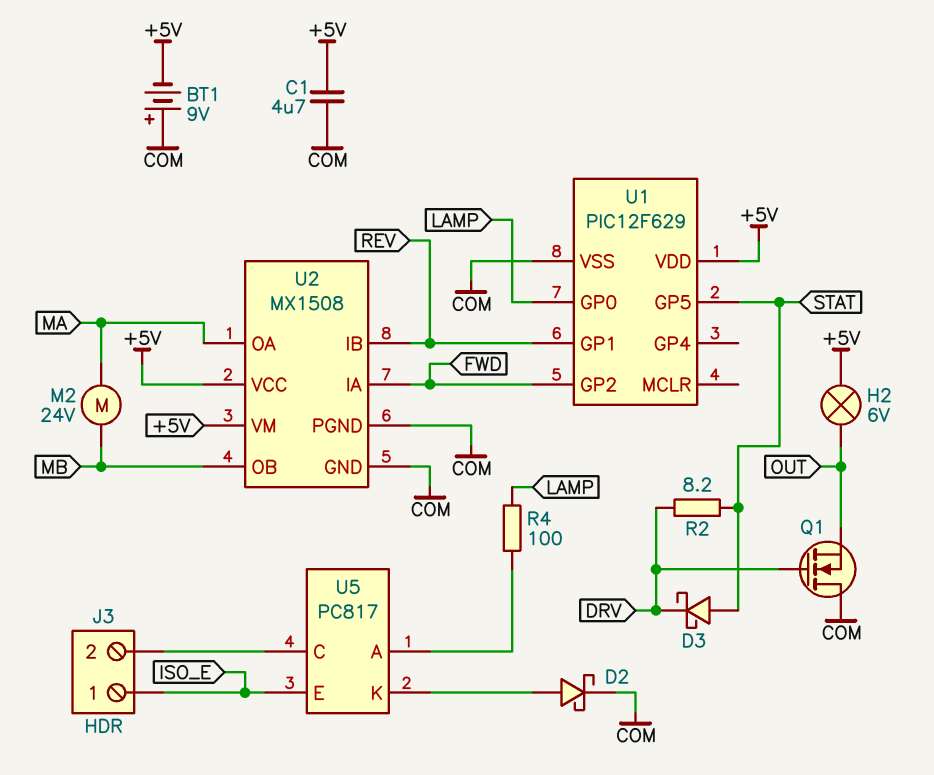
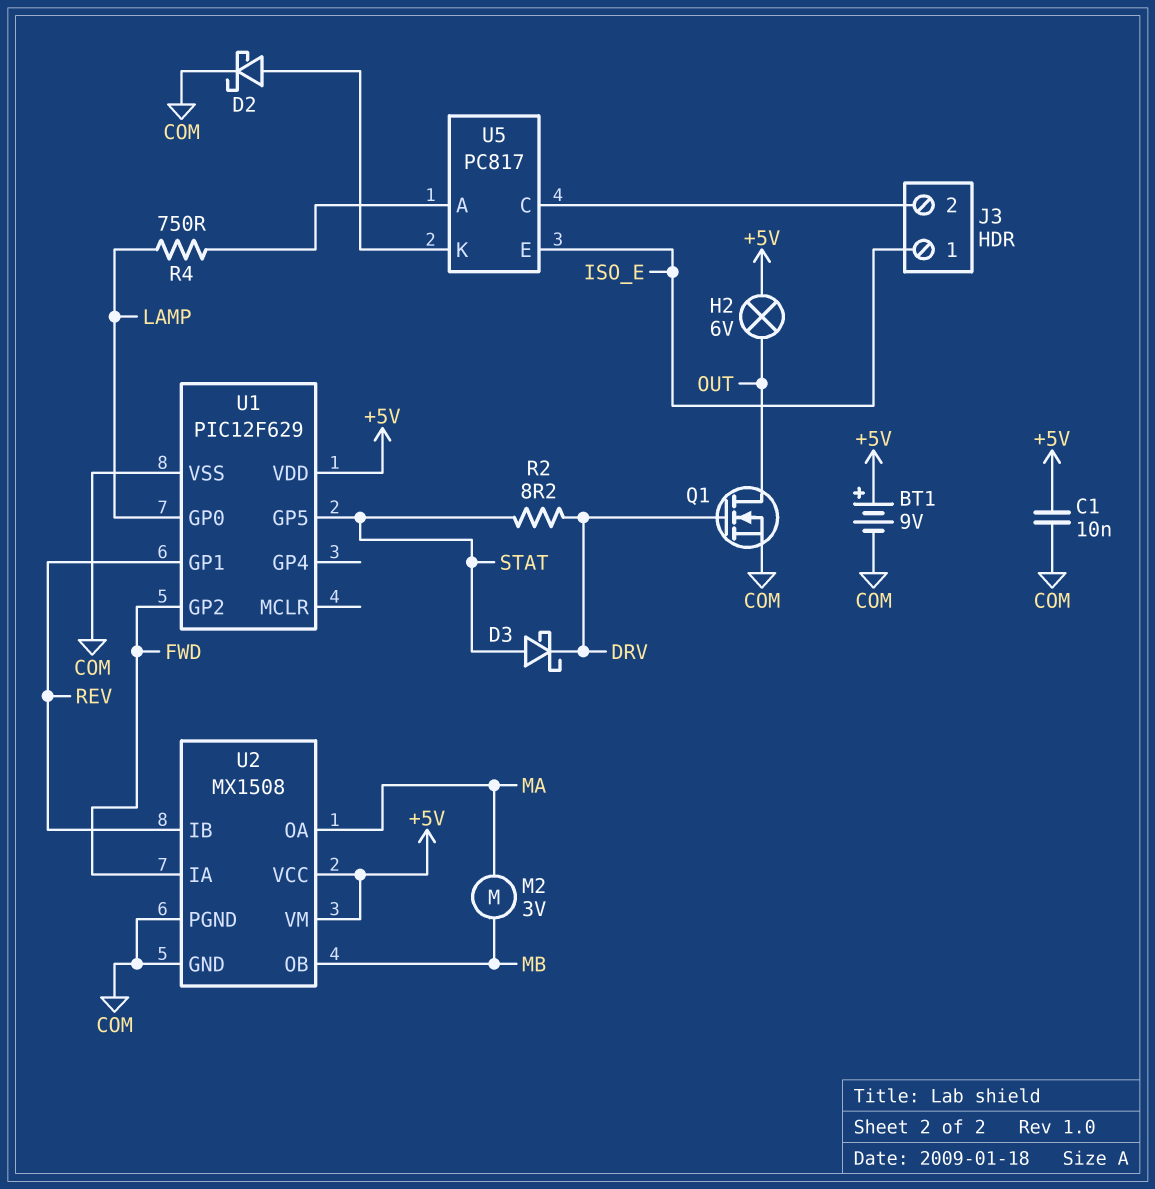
BT1: 9V (plus COM, minus +5V) -> 9V (plus +5V, minus COM)
C1: 4.7uF (+5V, COM) -> 10nF (+5V, COM)
M2: motor 24V (MA, MB) -> motor 3V (MA, MB)
Q1: NMOS (G DRV, D COM, S OUT) -> NMOS (G DRV, D OUT, S COM)
R4: 100 (LAMP, U5/A) -> 750 (LAMP, U5/A)

